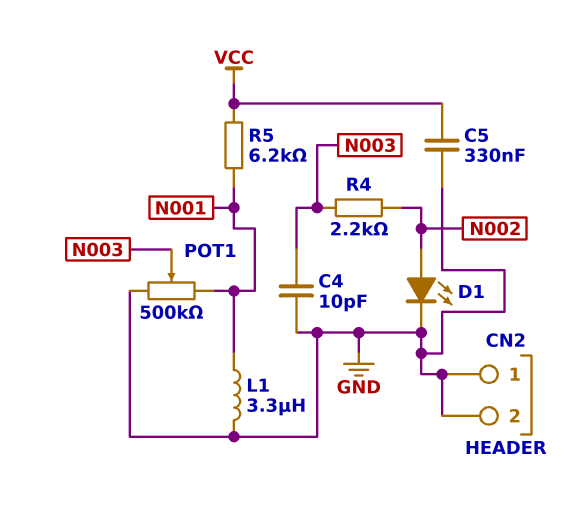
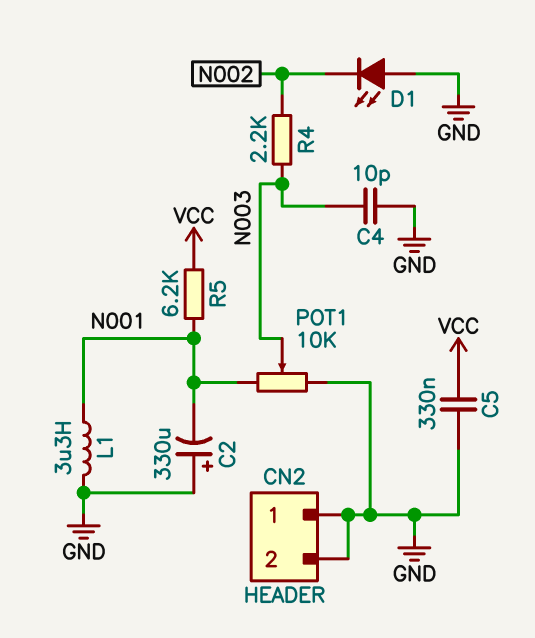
C2: none -> 330uF (plus GND, minus N001)
D1: LED (A N002, K GND) -> LED (A GND, K N002)
POT1: 500k (GND, N001, wiper N003) -> 10k (GND, N001, wiper N003)

